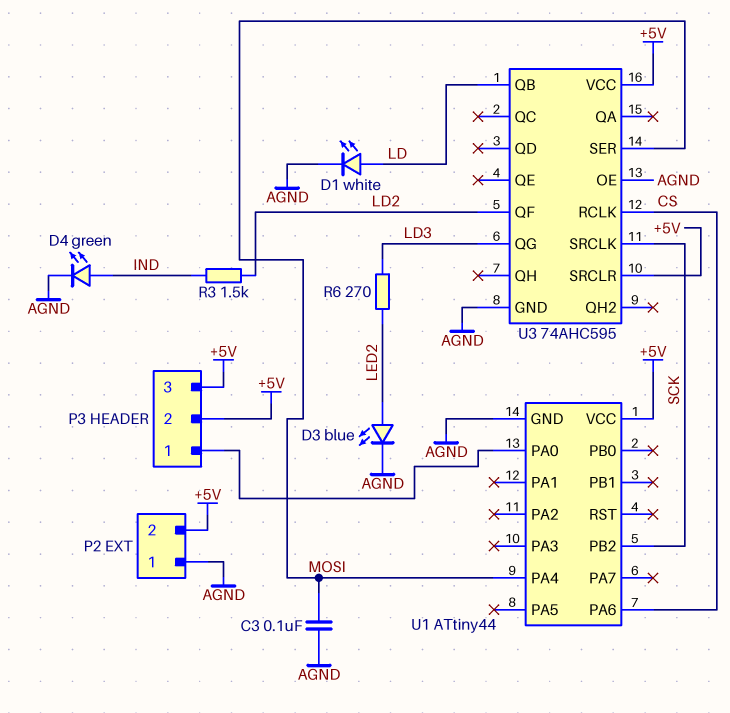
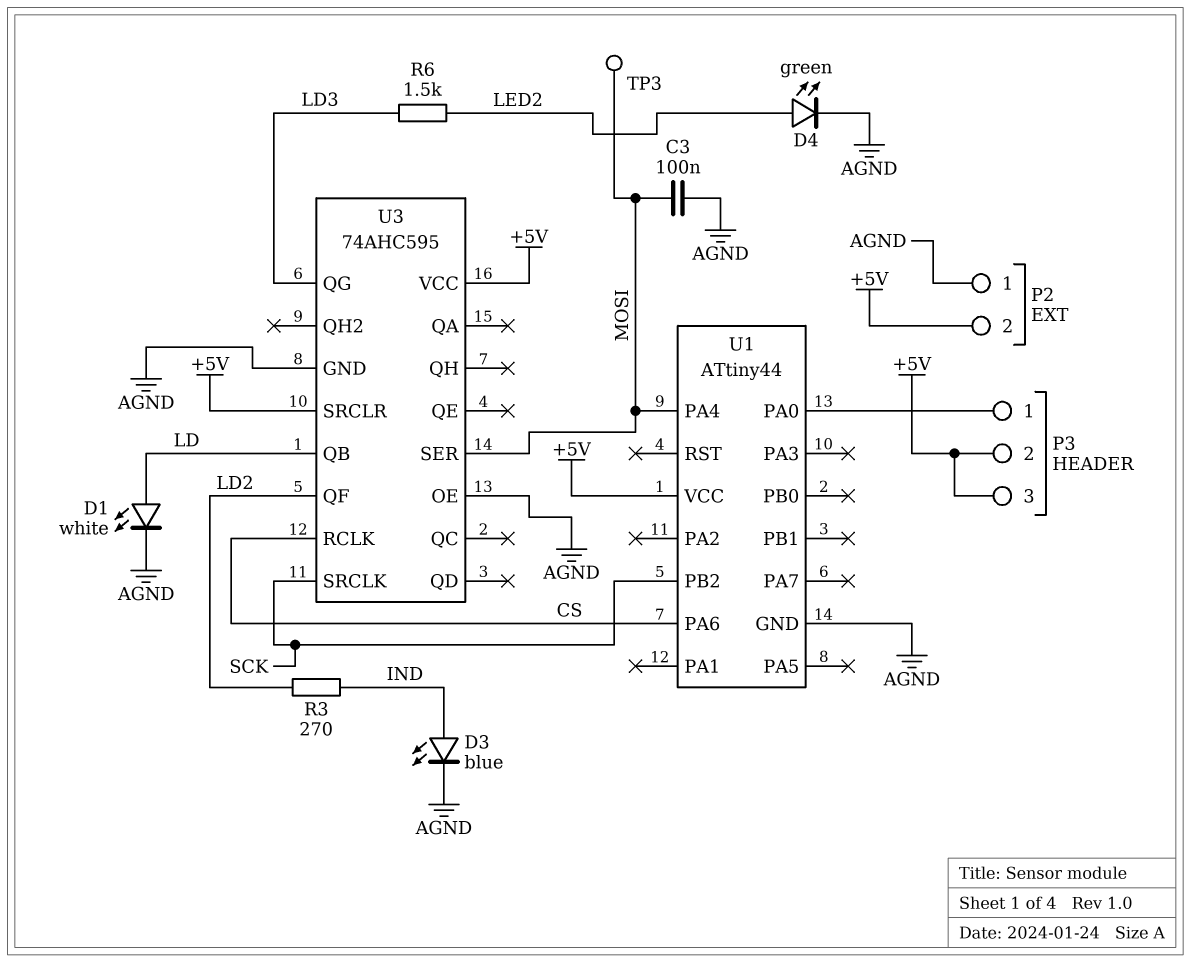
D3: LED blue (A LED2, K AGND) -> LED blue (A IND, K AGND)
D4: LED green (A IND, K AGND) -> LED green (A LED2, K AGND)
R3: 1.5k (IND, LD2) -> 270 (IND, LD2)
R6: 270 (LD3, LED2) -> 1.5k (LD3, LED2)
TP3: none -> test point (MOSI)

